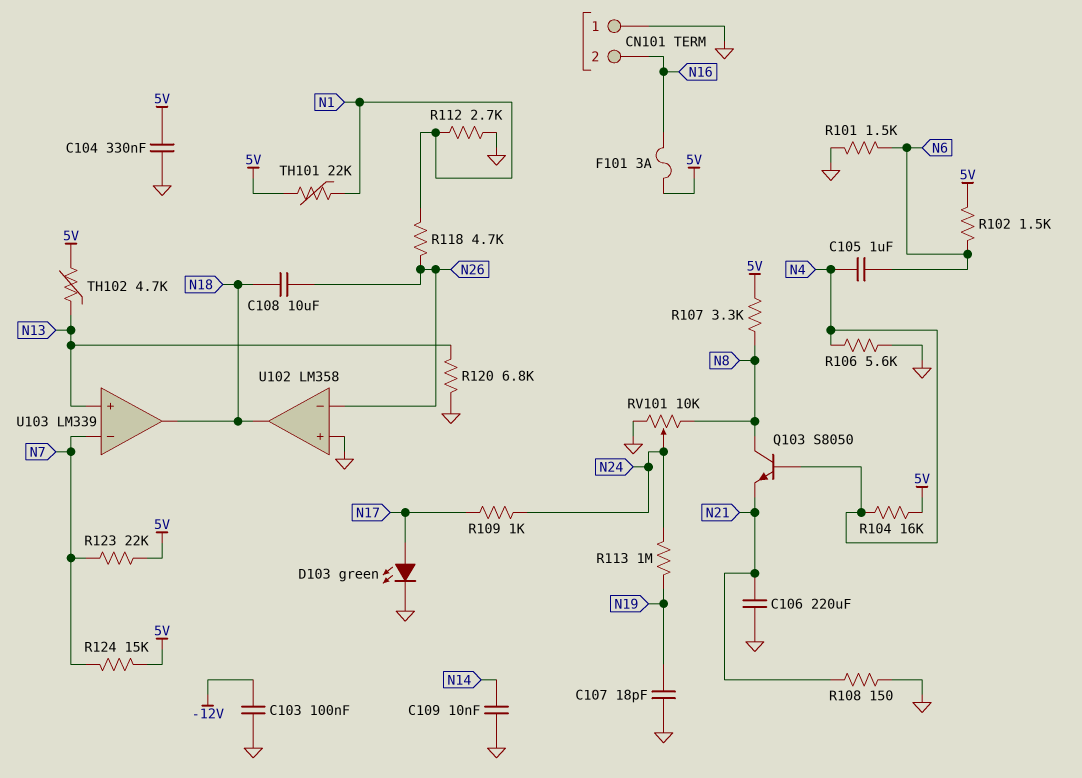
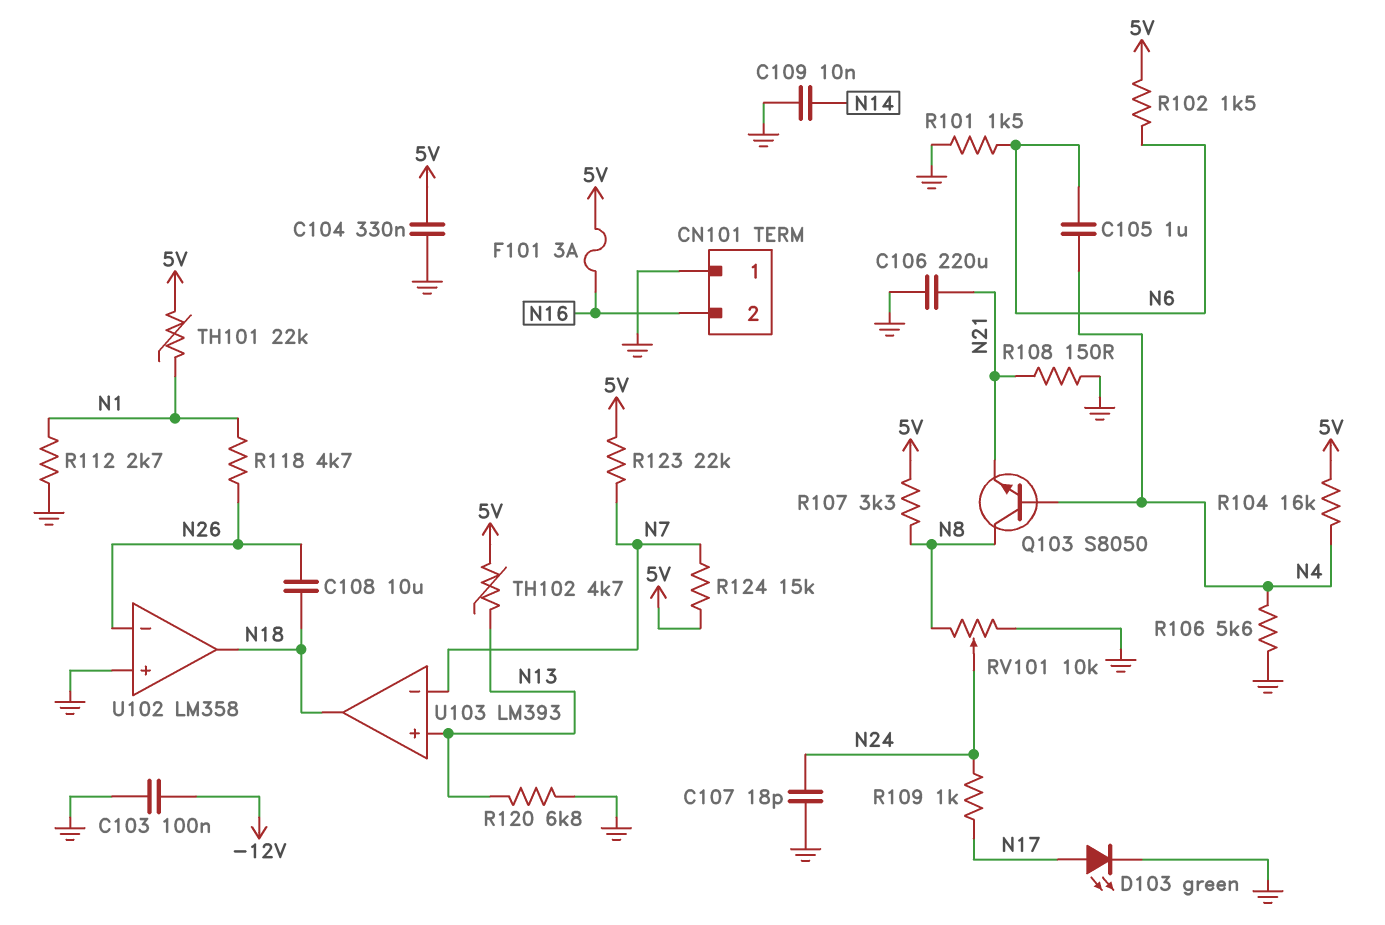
C107: 18pF (GND, N19) -> 18pF (GND, N24)
R113: 1M (N19, N24) -> none
U103: LM339 -> LM393

